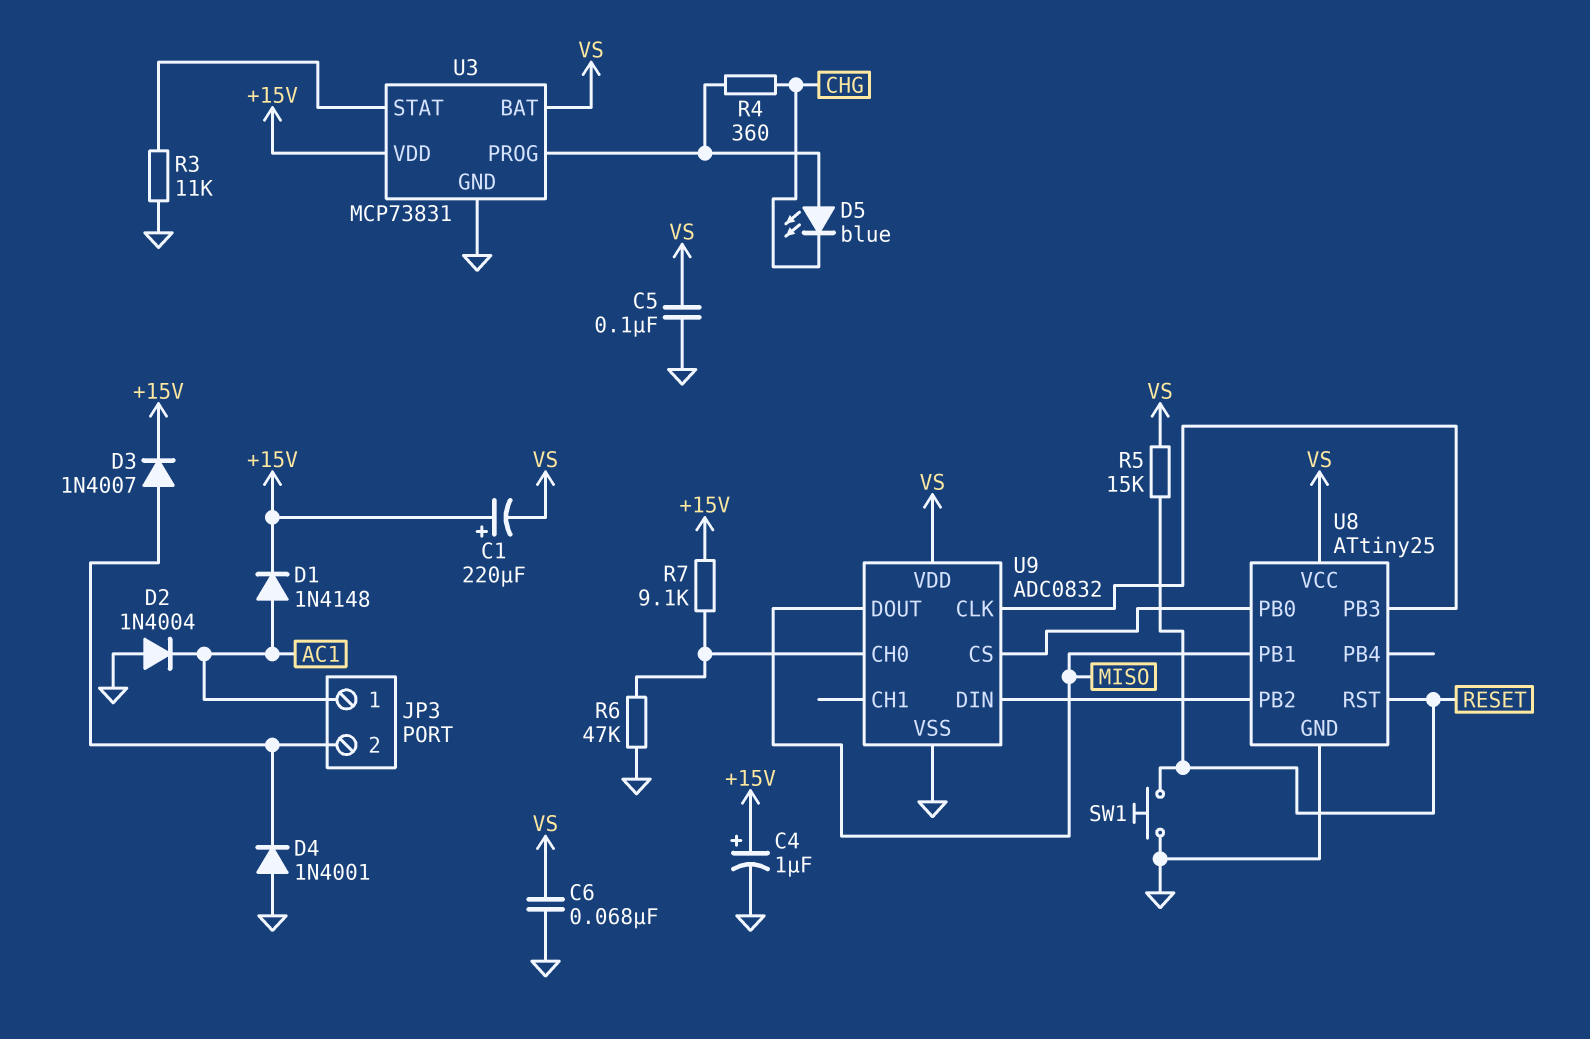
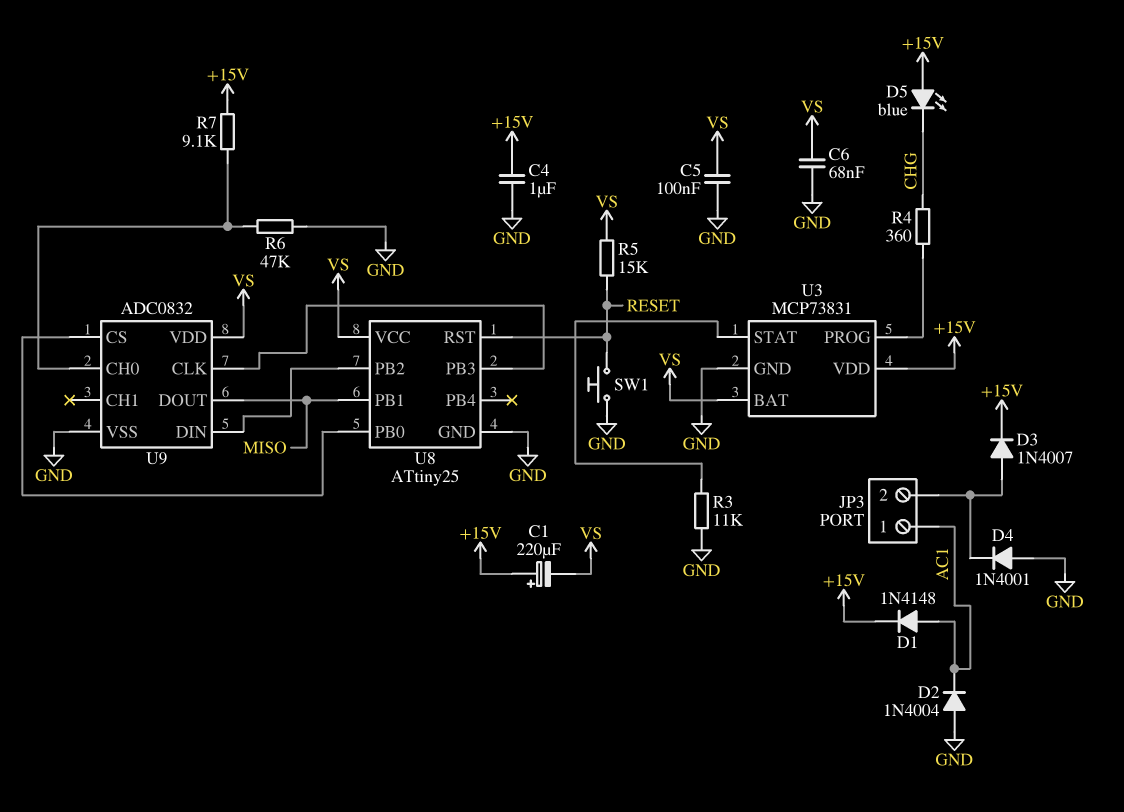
C4: 1uF (plus +15V, minus GND) -> 1uF (+15V, GND)
D5: LED blue (A U3/PROG, K CHG) -> LED blue (A +15V, K CHG)

